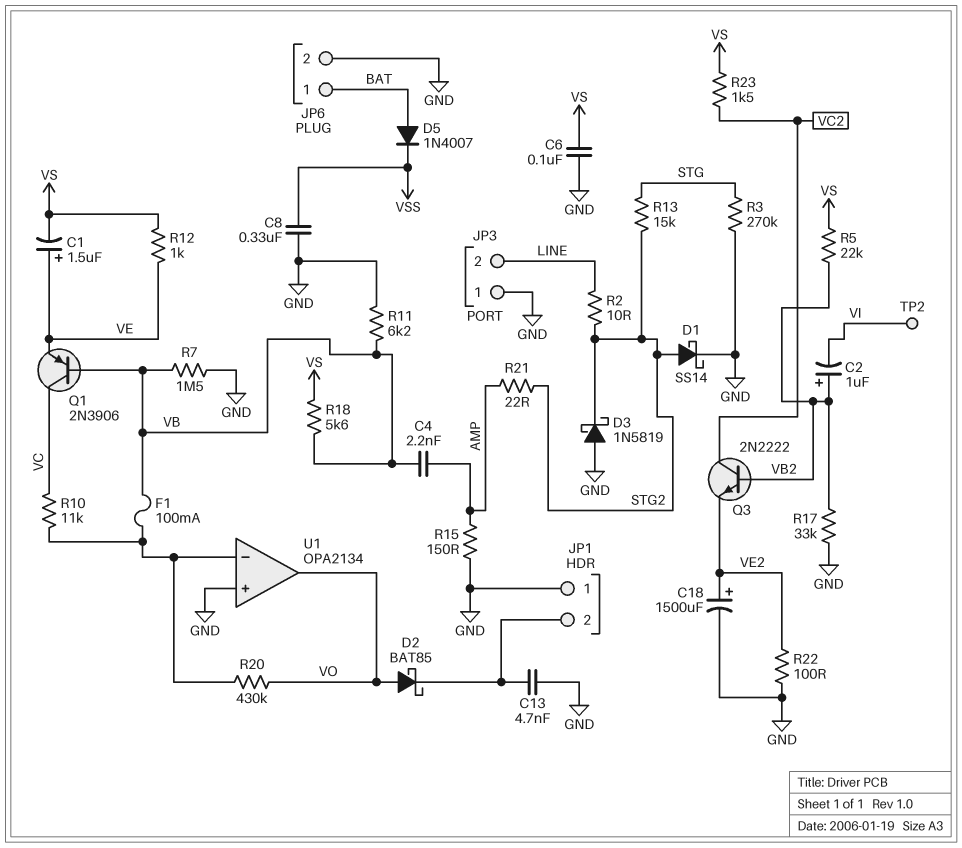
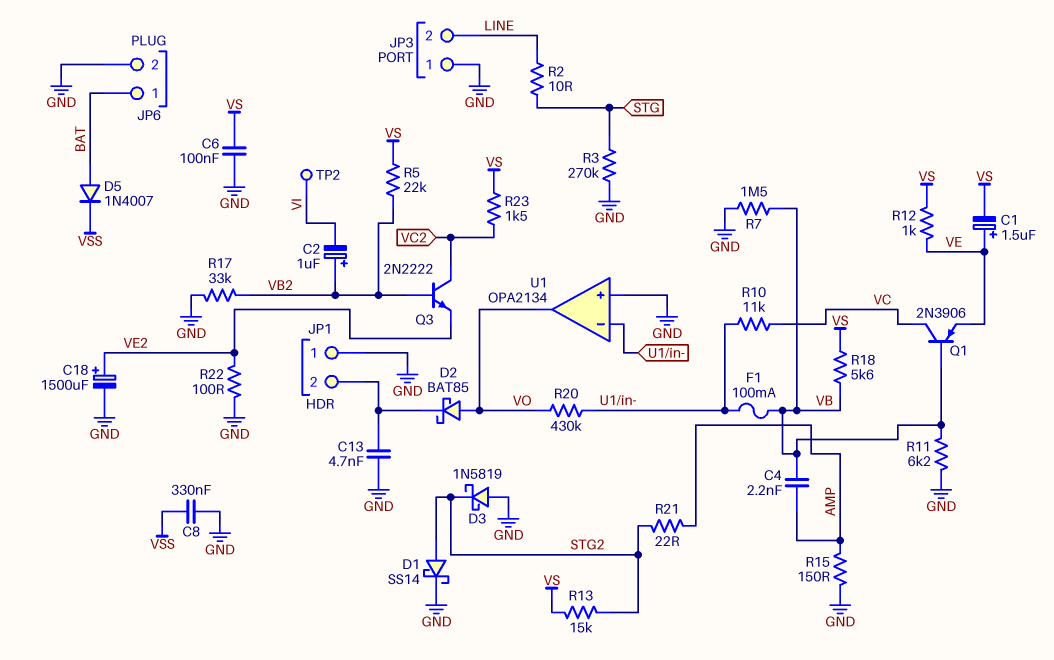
R2: 10 (LINE, STG2) -> 10 (LINE, STG)
R13: 15k (STG, STG2) -> 15k (STG2, VS)

